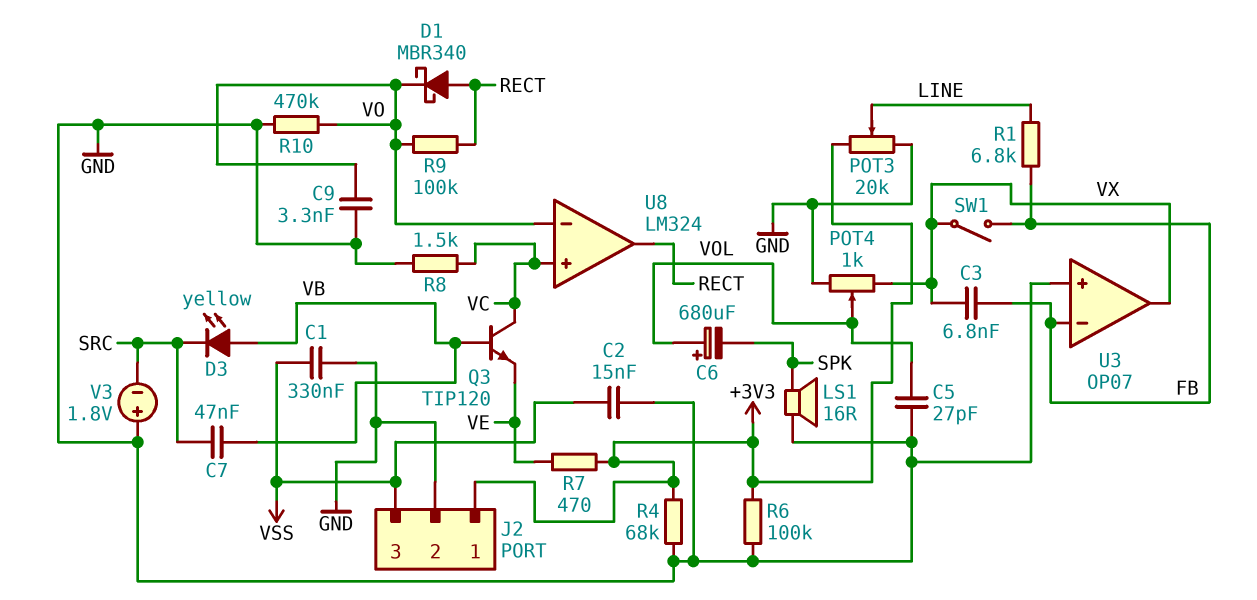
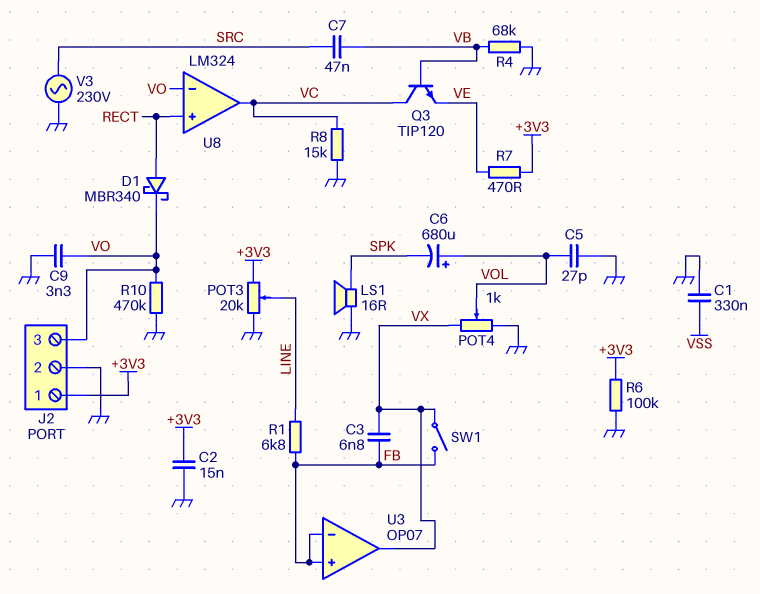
C2: 15nF (GND, VSS) -> 15nF (+3V3, GND)
D3: LED yellow (A VB, K SRC) -> none
J2 pin 3: VSS -> VO
R4: 68k (+3V3, GND) -> 68k (GND, VB)
R8: 1.5k (GND, VC) -> 15k (GND, VC)
R9: 100k (RECT, VO) -> none
U3 pin in+: GND -> FB
U8 pin in+: VC -> RECT
U8 pin out: RECT -> VC
V3: 1.8V (plus GND, minus SRC) -> AC 230V (GND, SRC)

